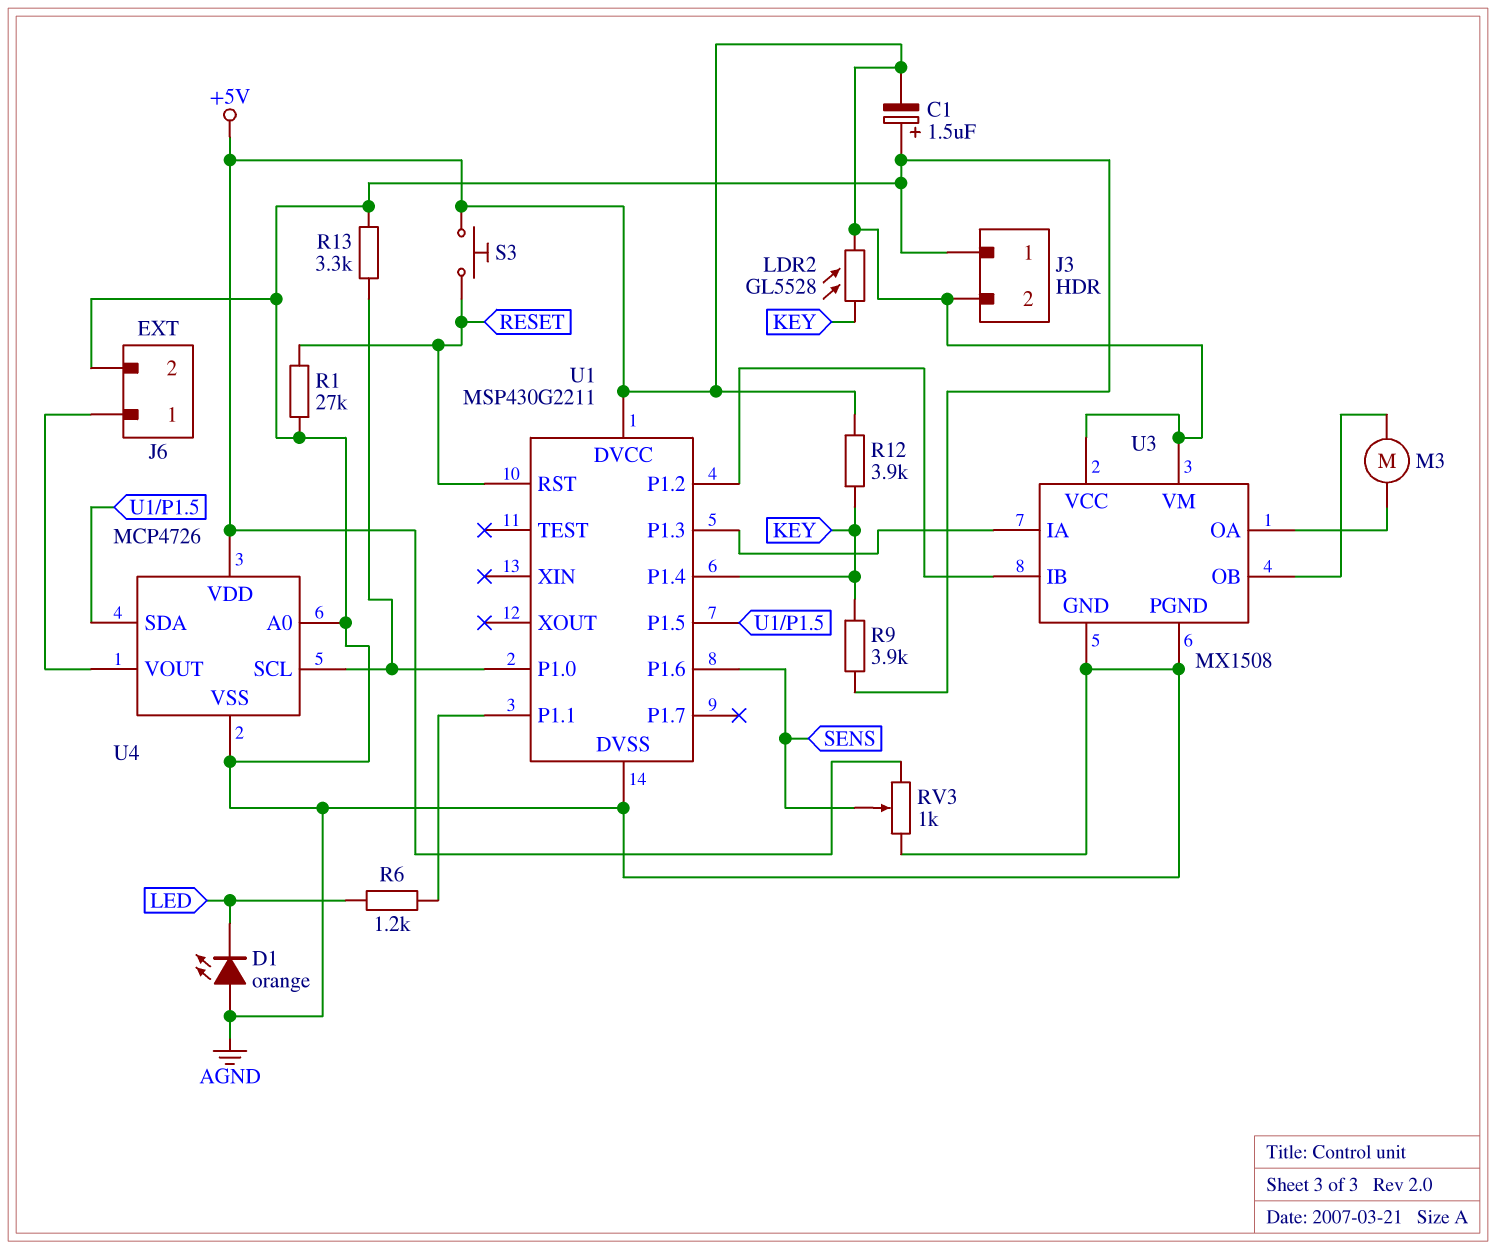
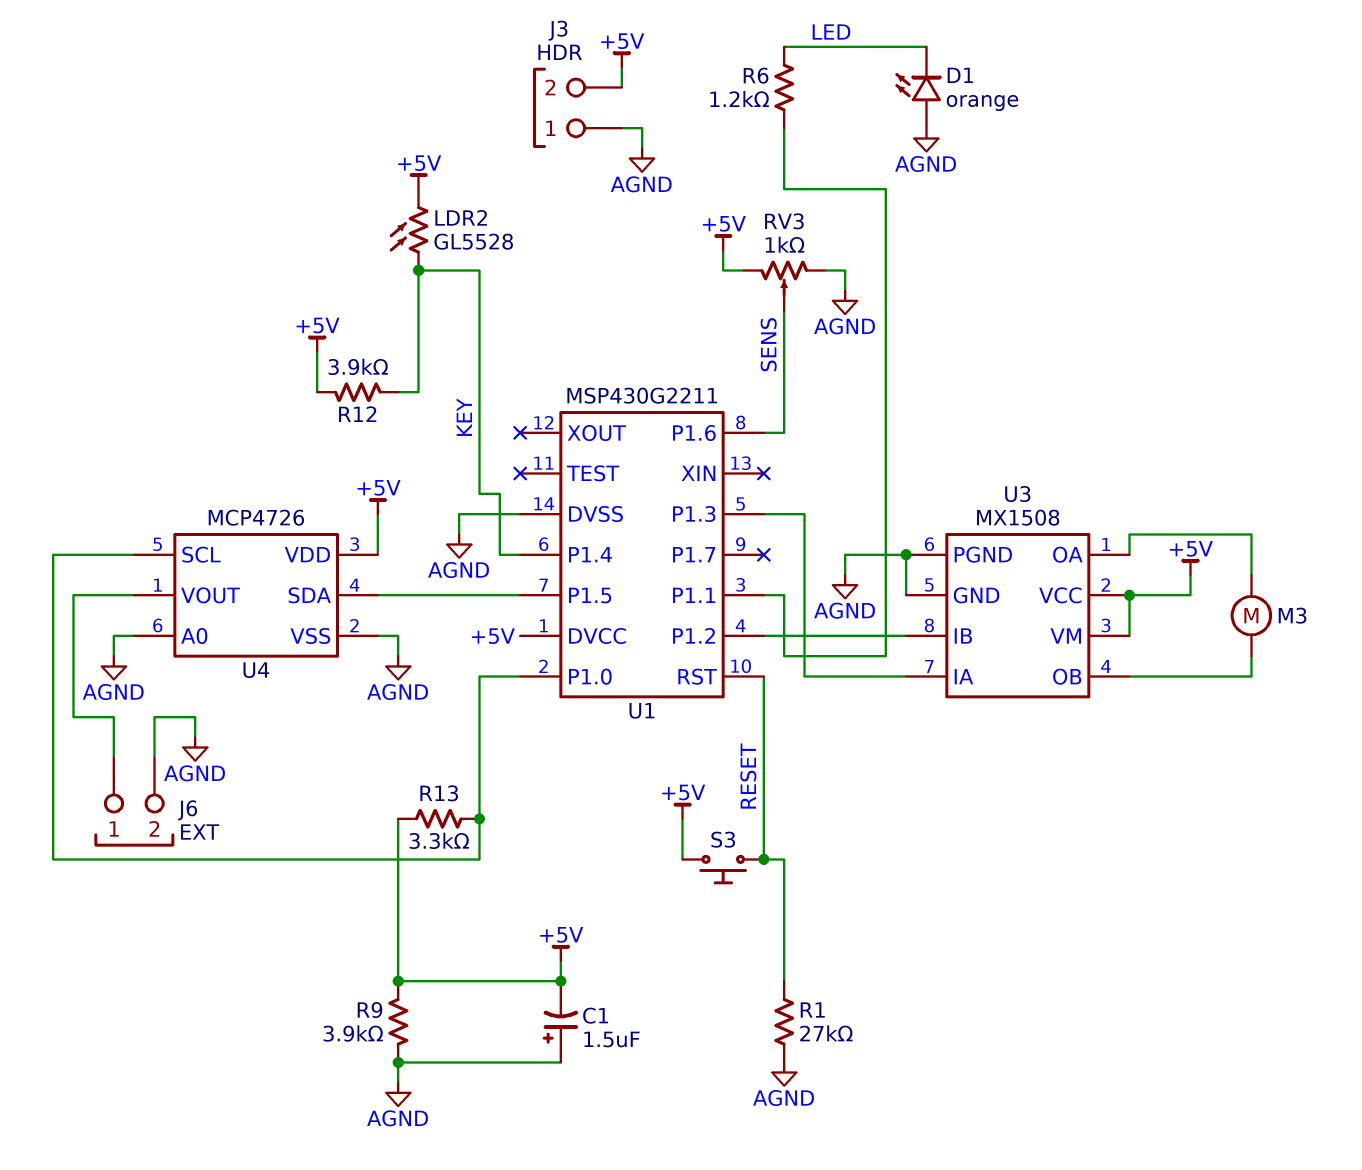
R9: 3.9k (AGND, KEY) -> 3.9k (+5V, AGND)
R13: 3.3k (AGND, U1/P1.0) -> 3.3k (+5V, U1/P1.0)

